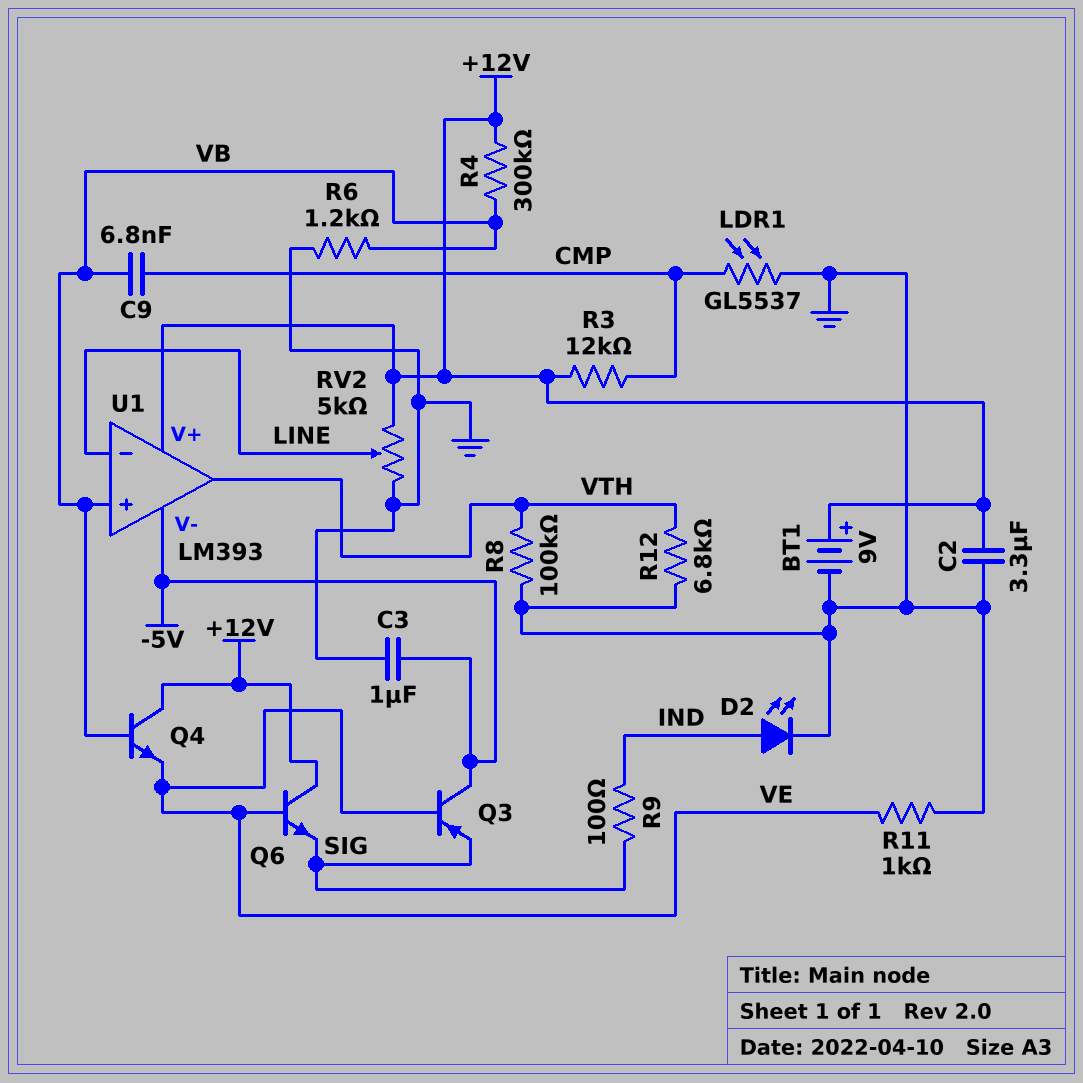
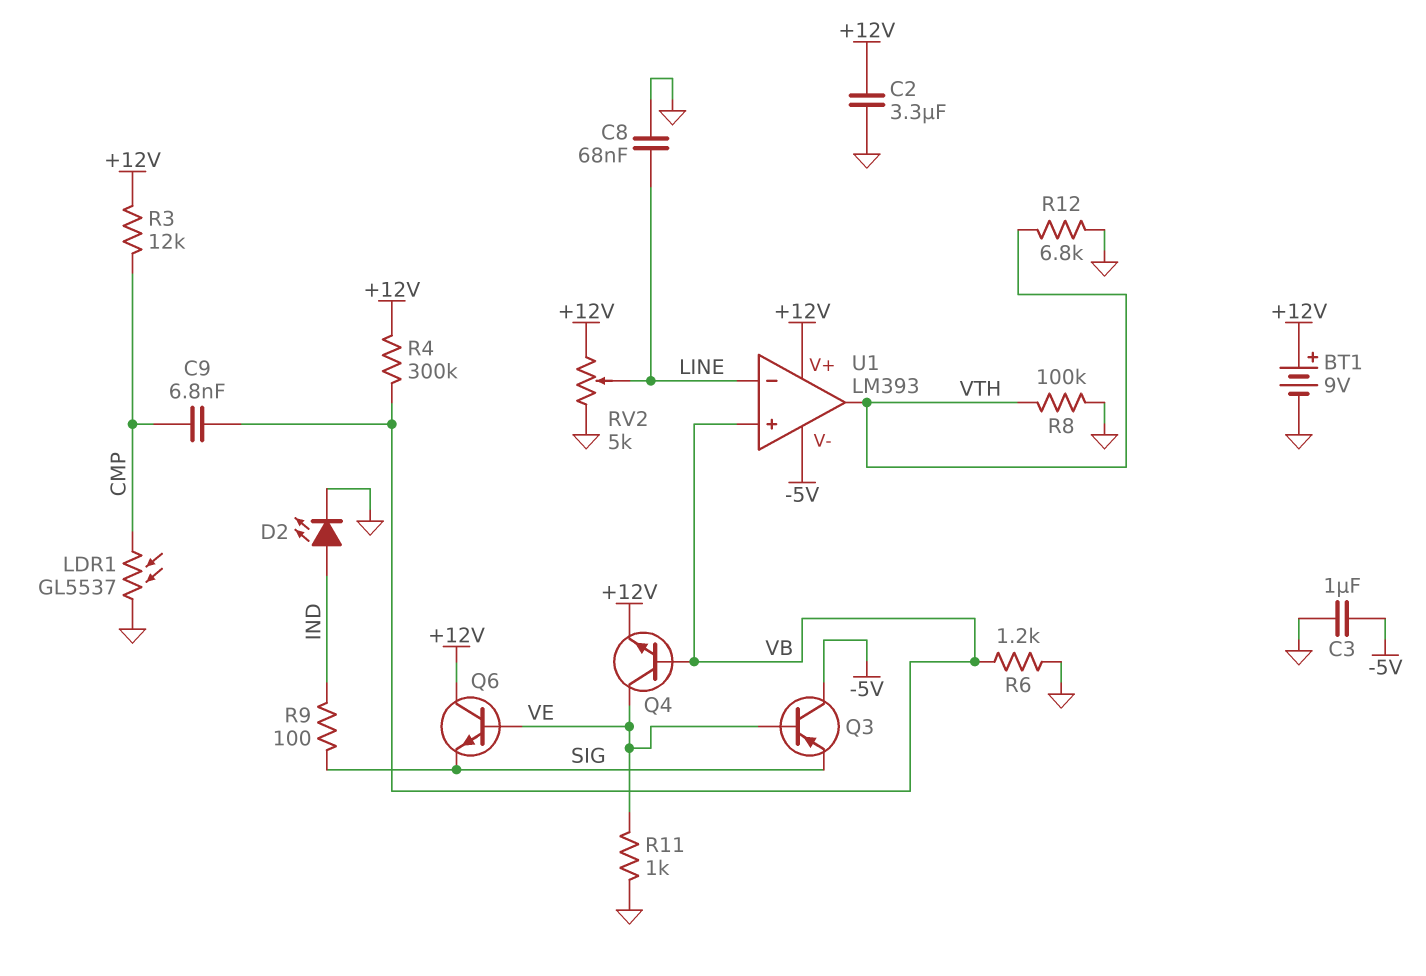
C8: none -> 68nF (GND, LINE)
Q4: NPN (B VB, C +12V, E VE) -> NPN (B VB, C VE, E +12V)

